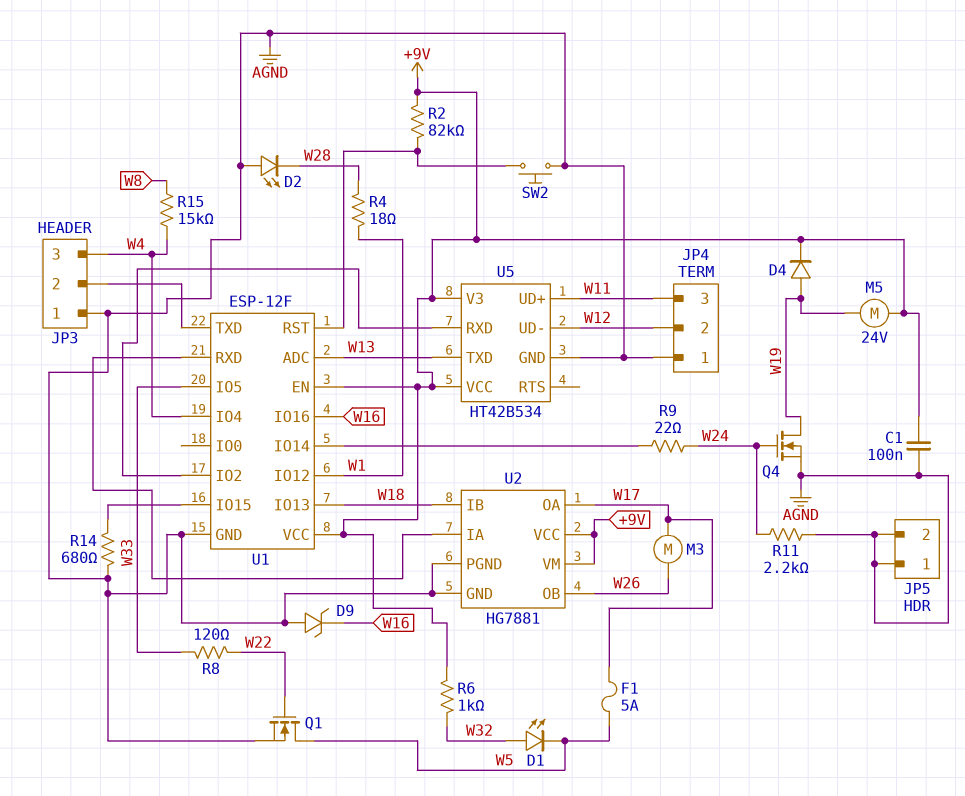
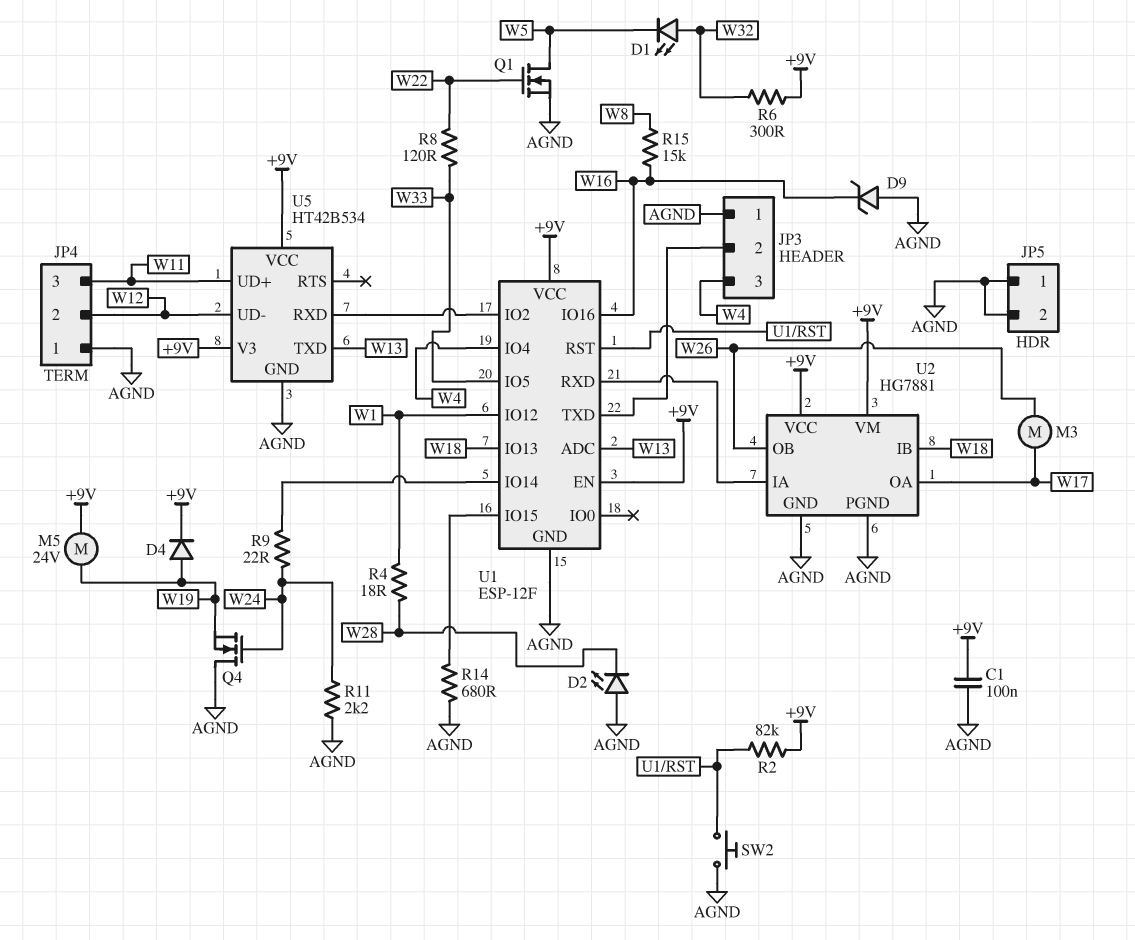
F1: 5A (W5, W17) -> none
Q4: NMOS (G W24, D W19, S AGND) -> NMOS (G W24, D AGND, S W19)
R6: 1k (+9V, W32) -> 300 (+9V, W32)
R15: 15k (W4, W8) -> 15k (W8, W16)

